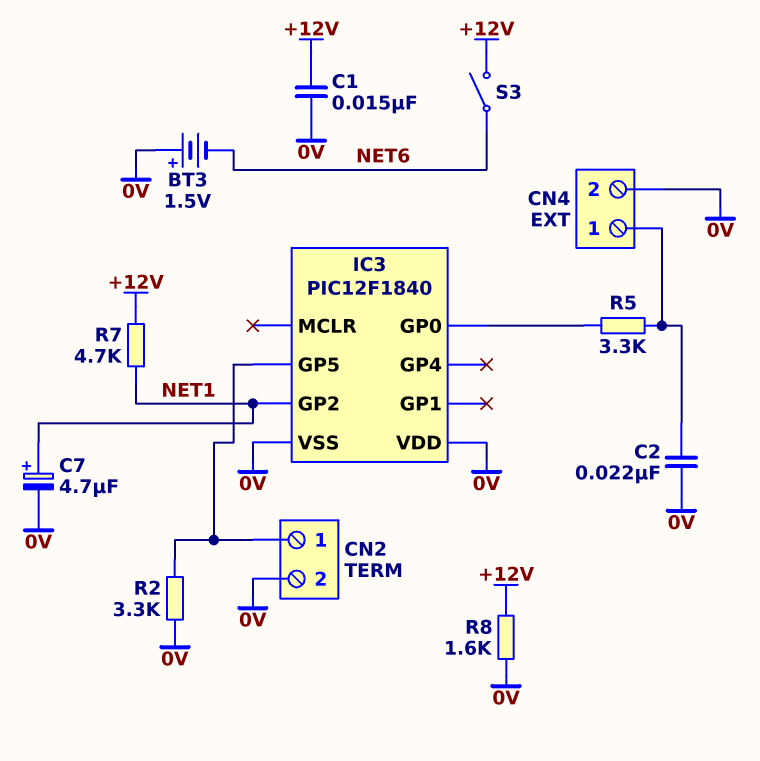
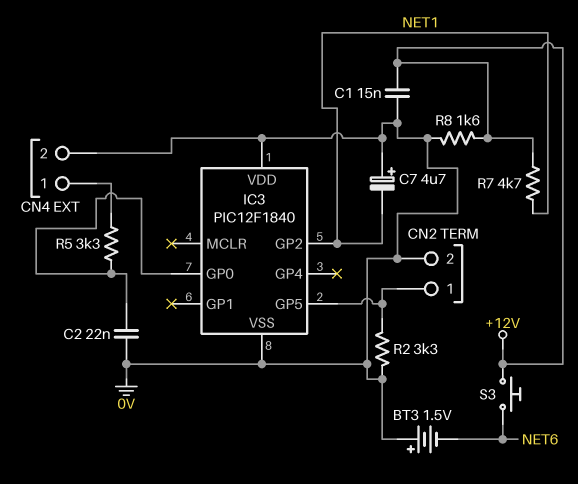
C2: 22nF (0V, CN4/1) -> 22nF (0V, IC3/GP0)
C7: 4.7uF (plus NET1, minus 0V) -> 4.7uF (plus 0V, minus NET1)
S3: switch (+12V, NET6) -> button (+12V, NET6)

